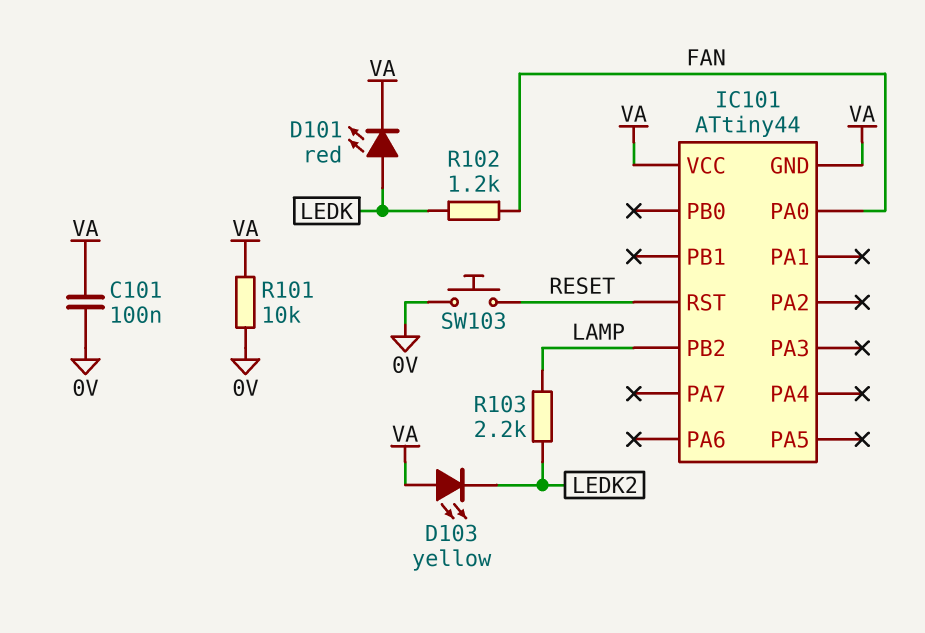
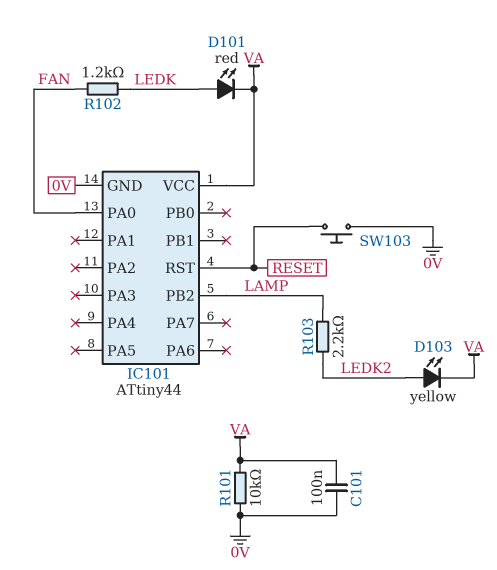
D103: LED yellow (A VA, K LEDK2) -> LED yellow (A LEDK2, K VA)
IC101 pin GND: VA -> 0V

